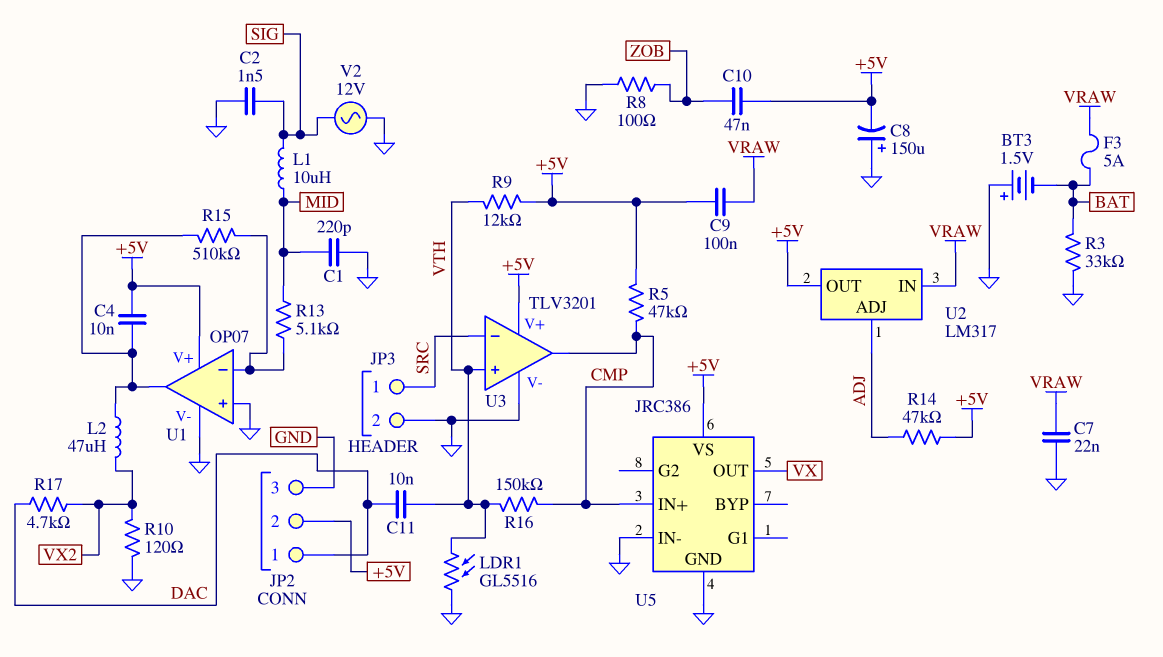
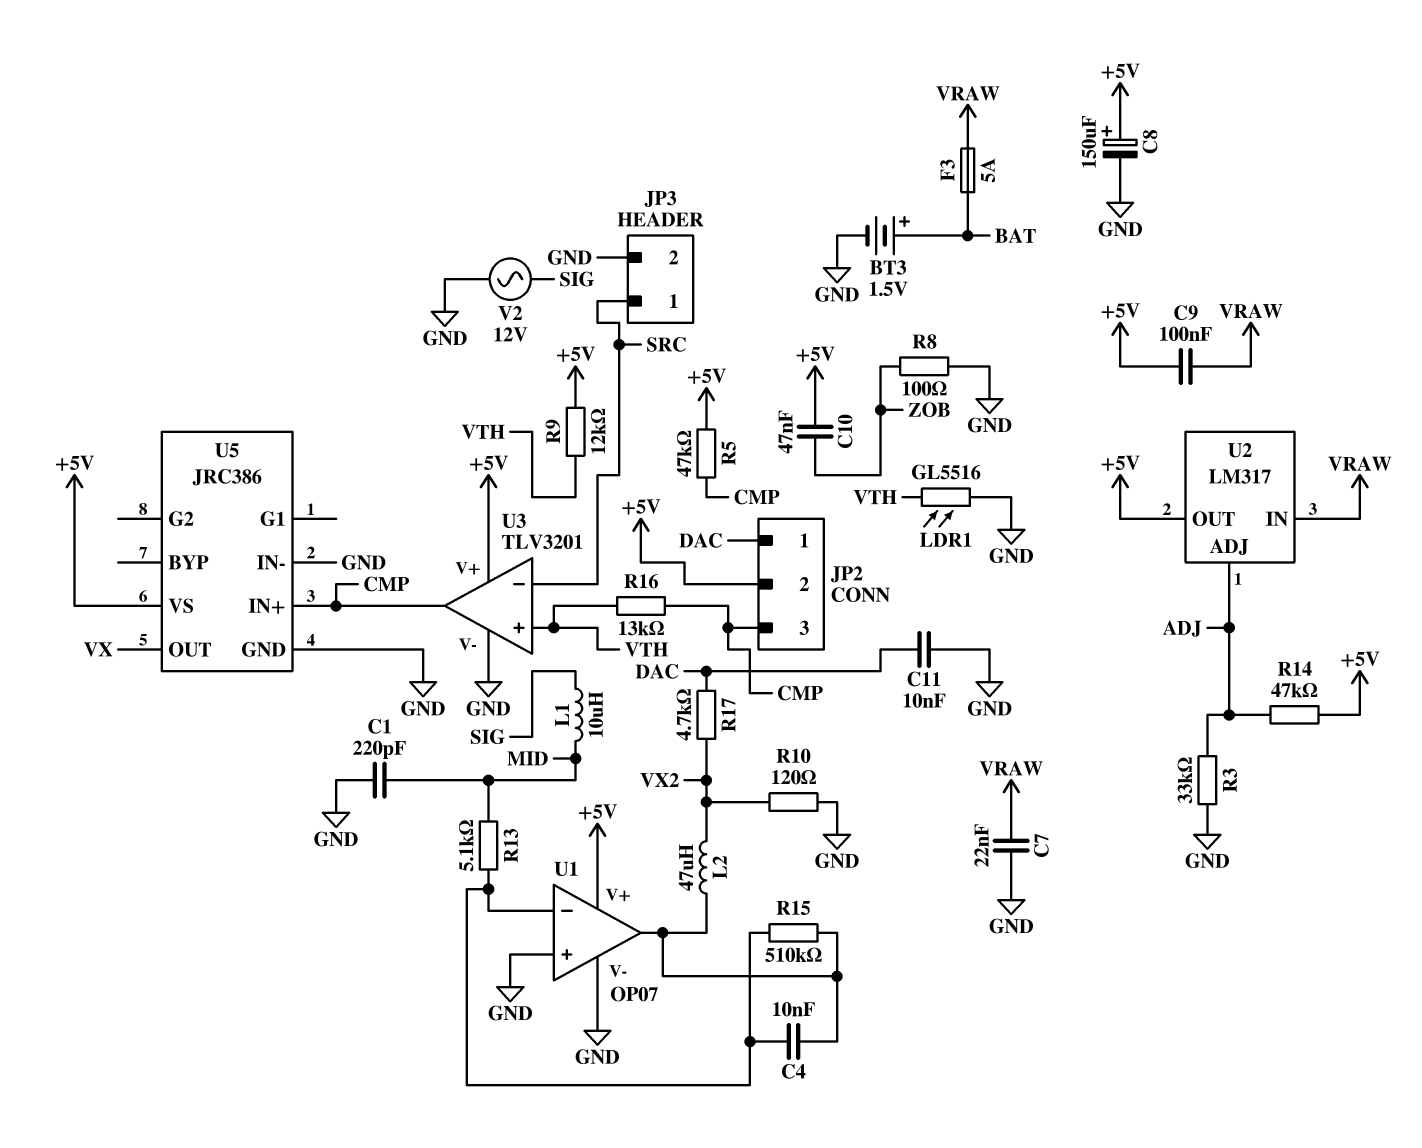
BT3: 1.5V (plus GND, minus BAT) -> 1.5V (plus BAT, minus GND)
C2: 1.5nF (GND, SIG) -> none
C4: 10nF (+5V, U1/out) -> 10nF (U1/in-, U1/out)
C8: 150uF (plus GND, minus +5V) -> 150uF (plus +5V, minus GND)
C11: 10nF (DAC, VTH) -> 10nF (DAC, GND)
JP2 pin 3: GND -> CMP
R3: 33k (BAT, GND) -> 33k (ADJ, GND)
R16: 150k (CMP, VTH) -> 13k (CMP, VTH)

